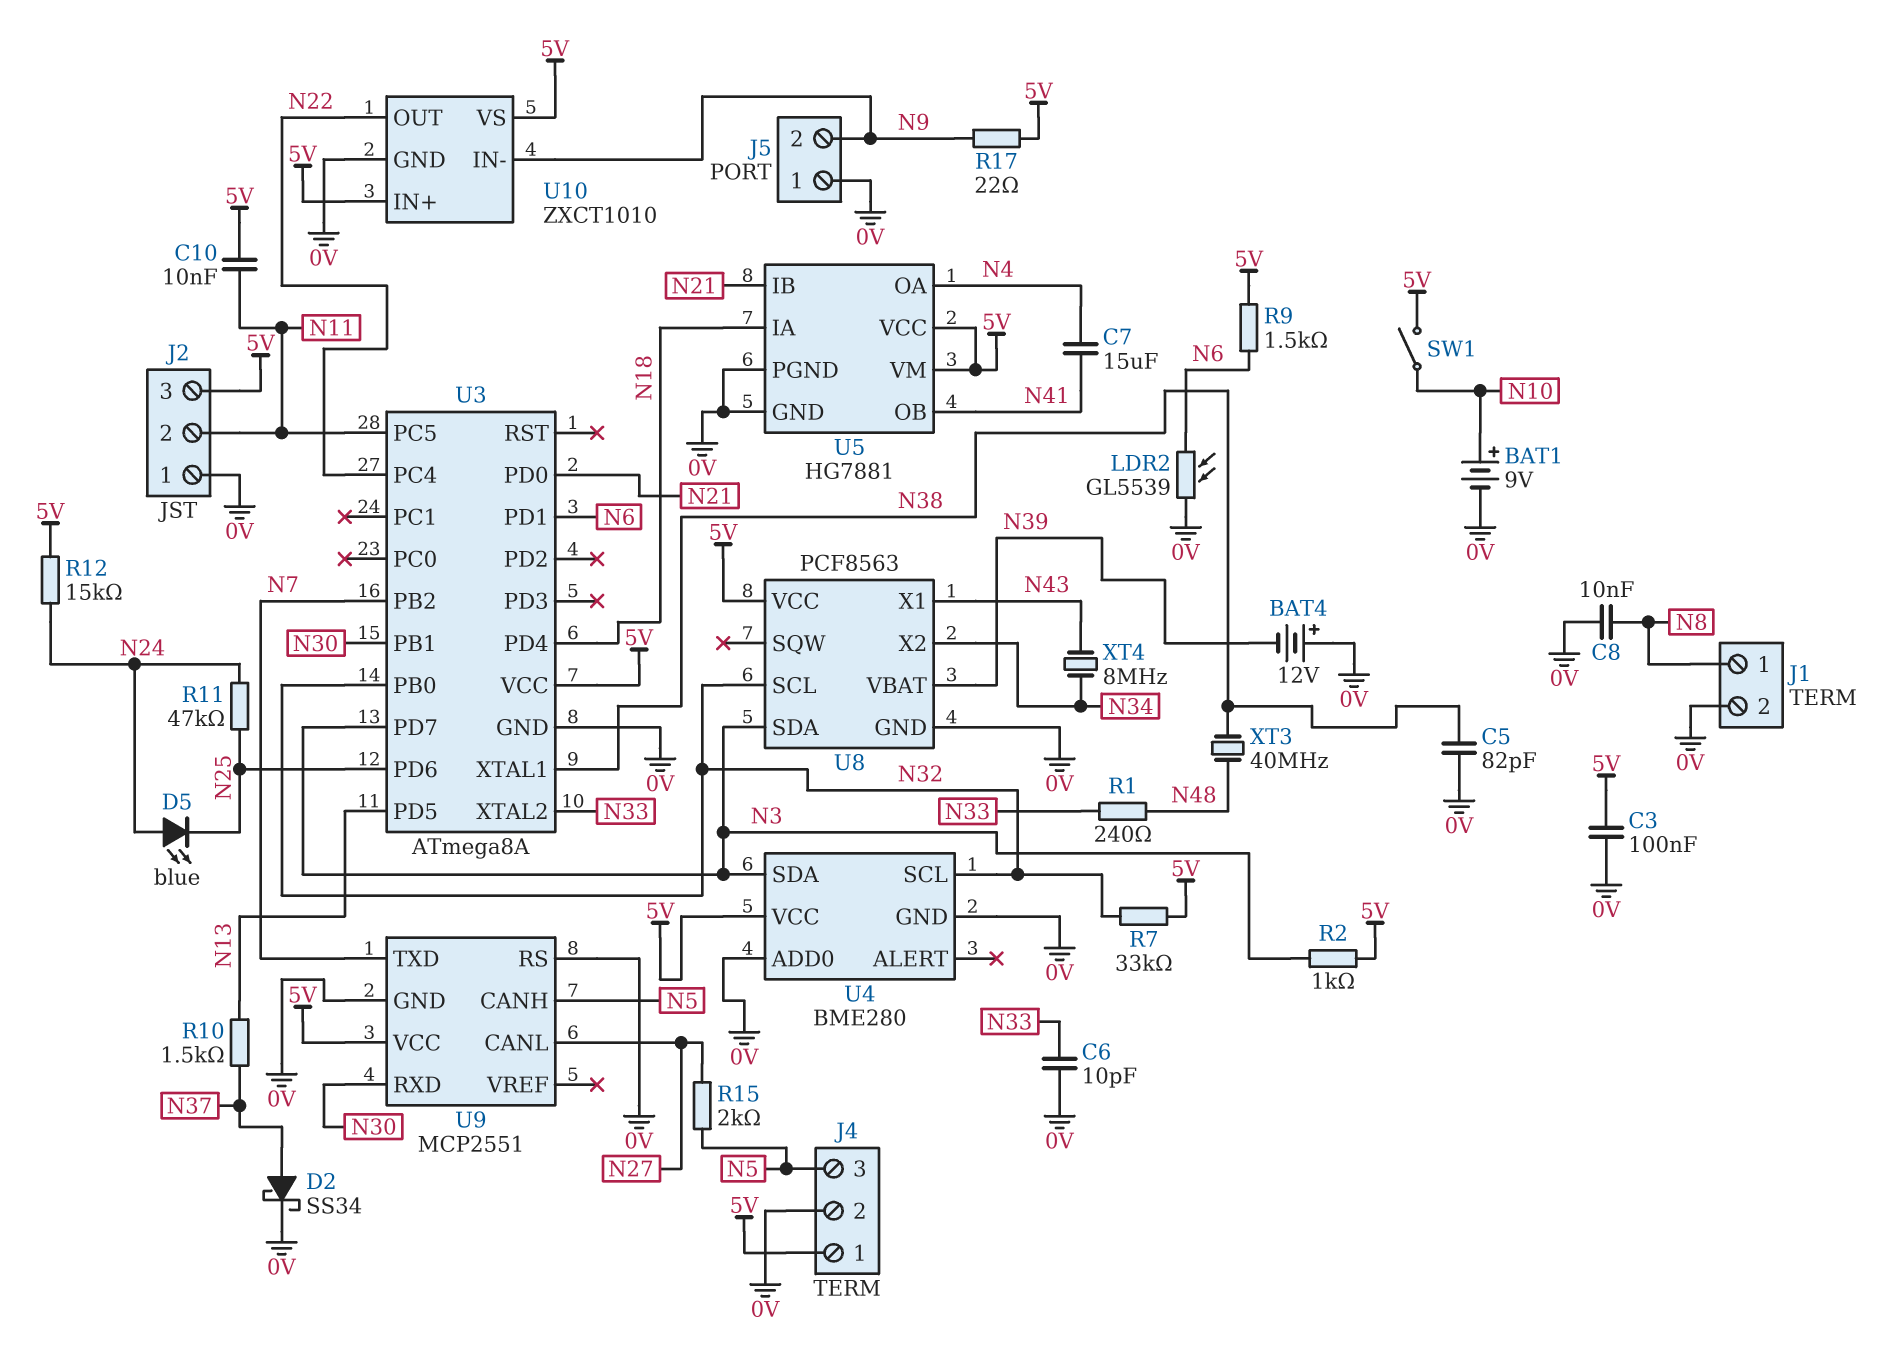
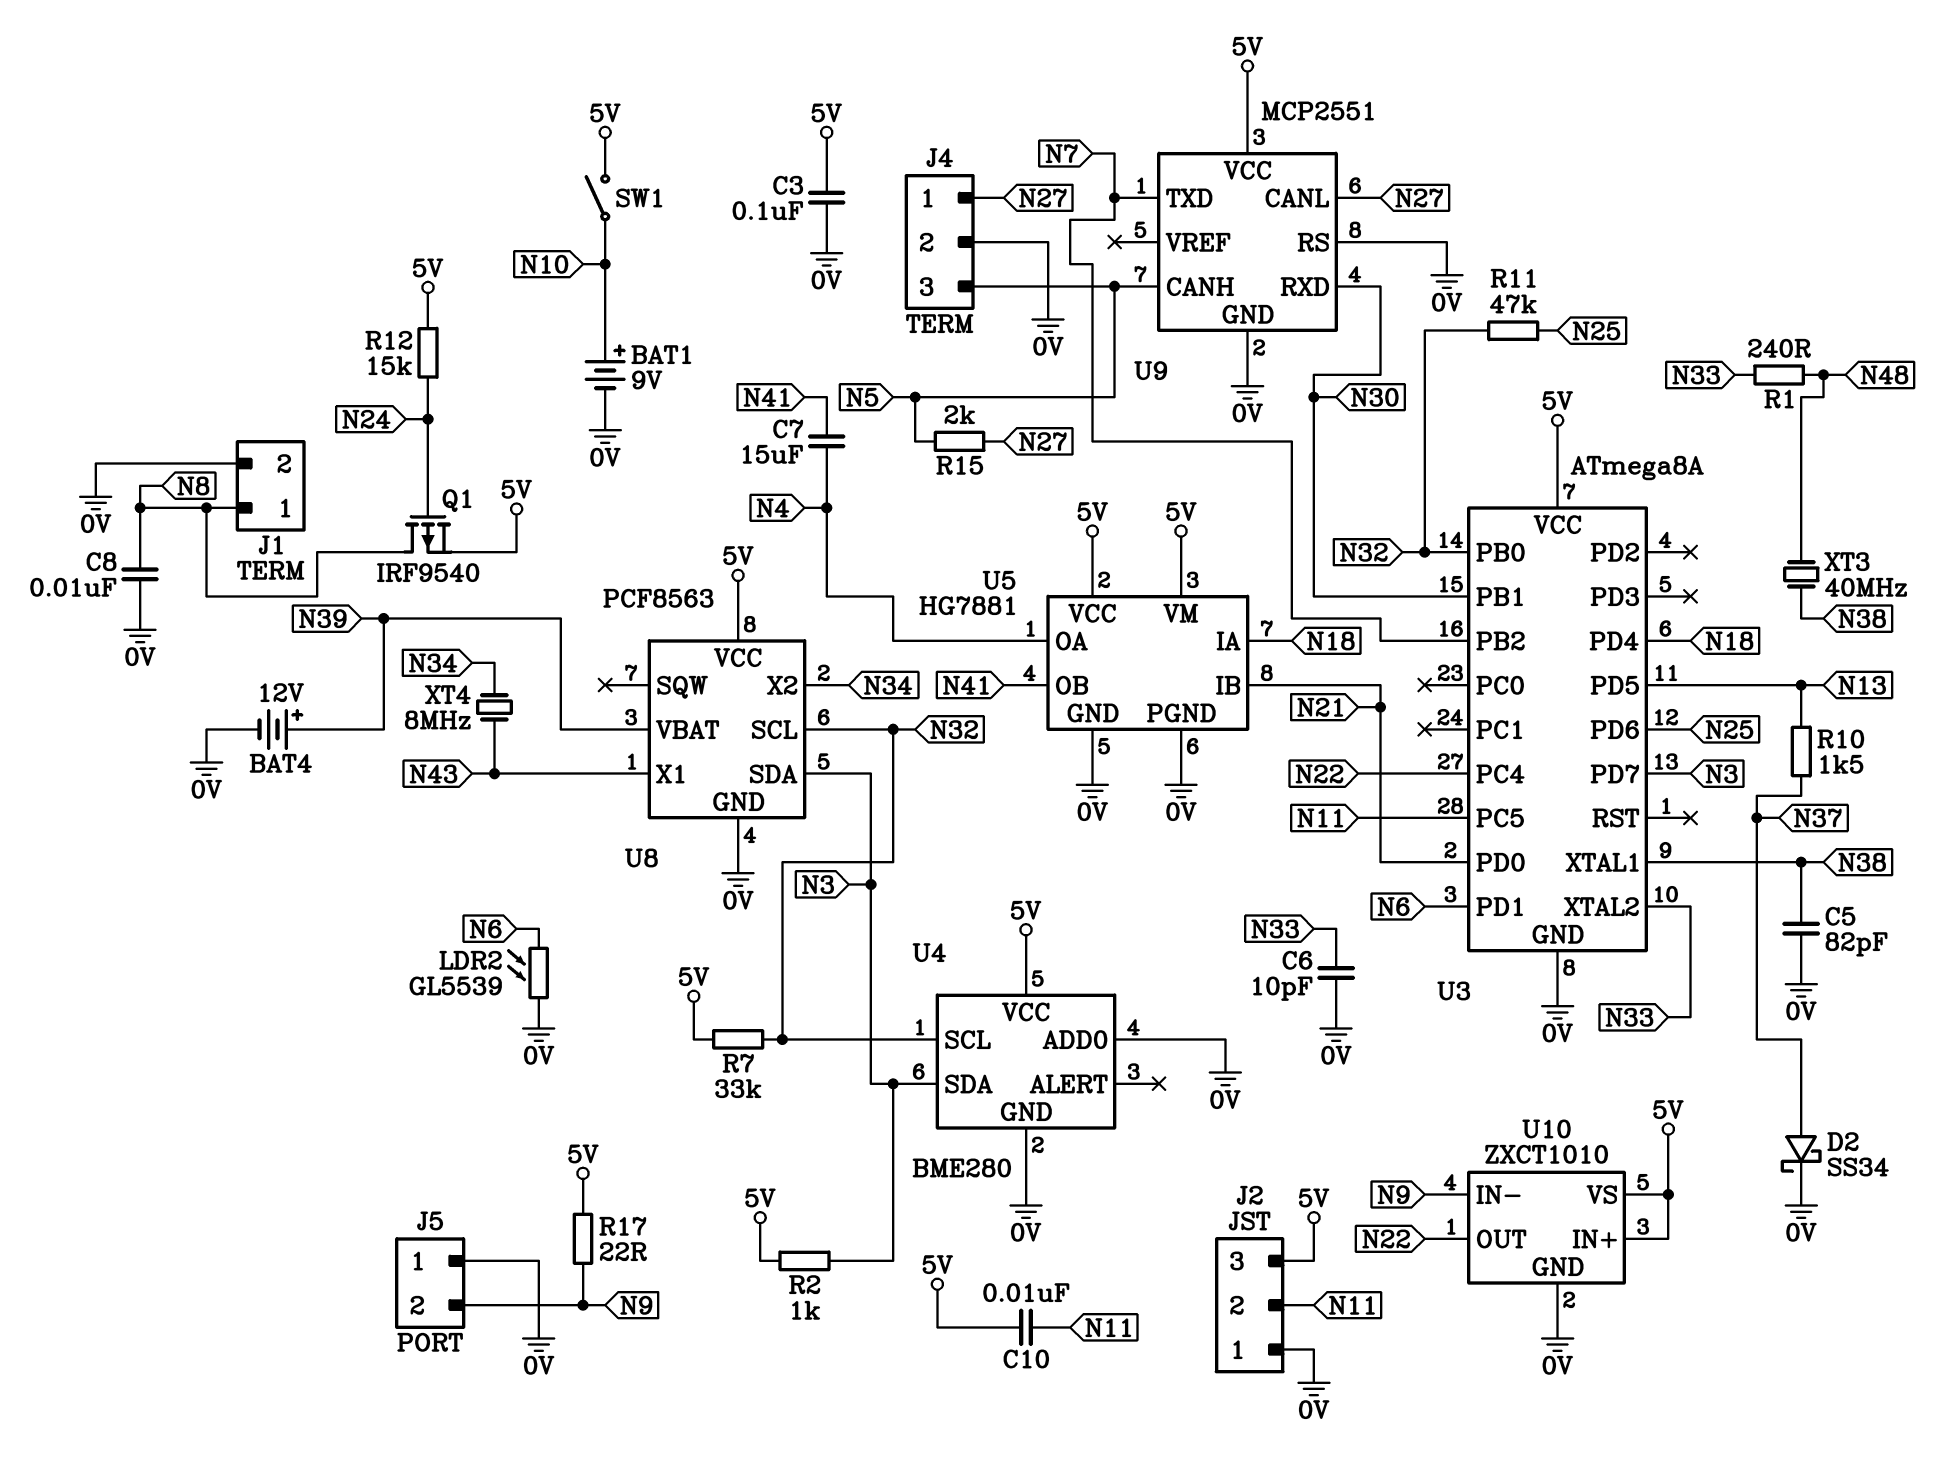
BAT4: 12V (plus 0V, minus N39) -> 12V (plus N39, minus 0V)
D5: LED blue (A N24, K N25) -> none
J4 pin 1: 5V -> N27
Q1: none -> PMOS IRF9540 (G N24, D N8, S 5V)
R9: 1.5k (5V, N6) -> none
R11: 47k (N24, N25) -> 47k (N25, N32)

